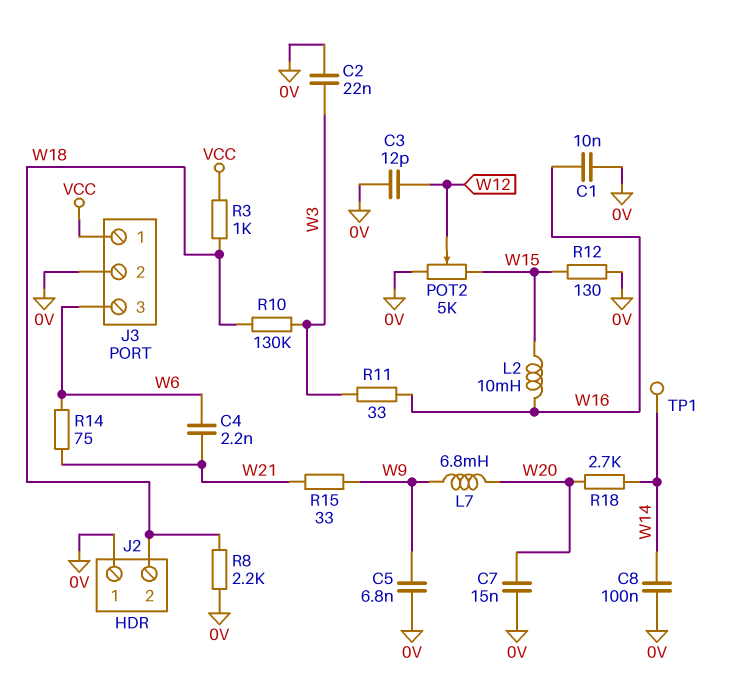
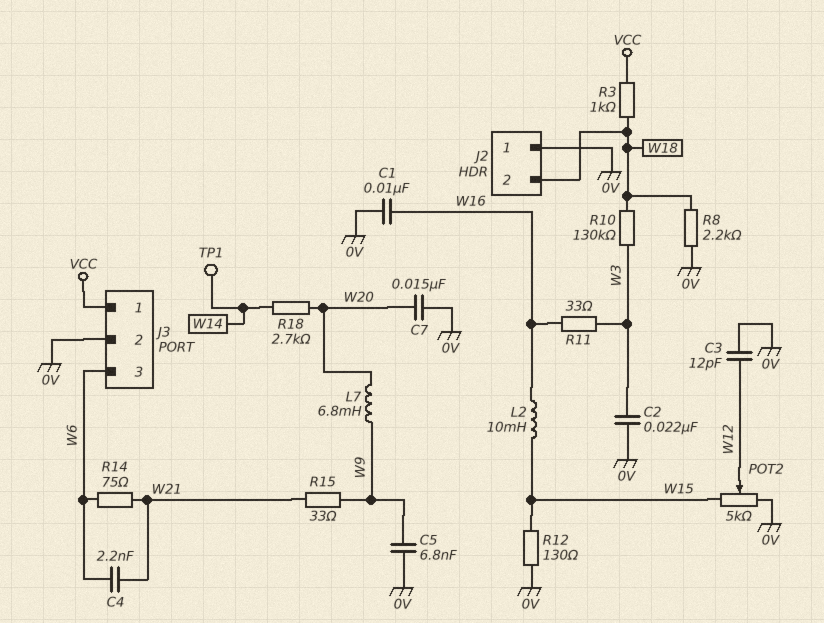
C8: 100nF (0V, W14) -> none

